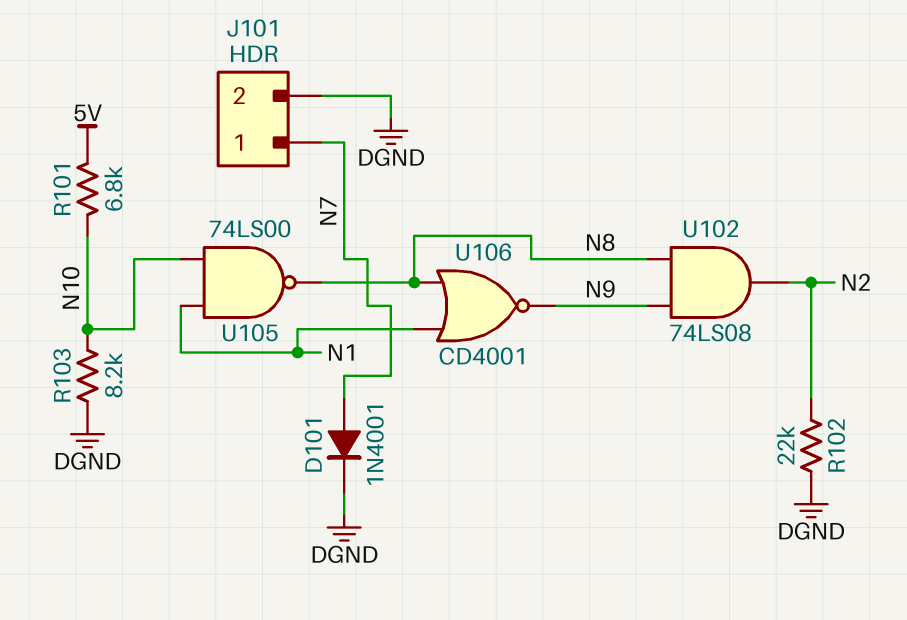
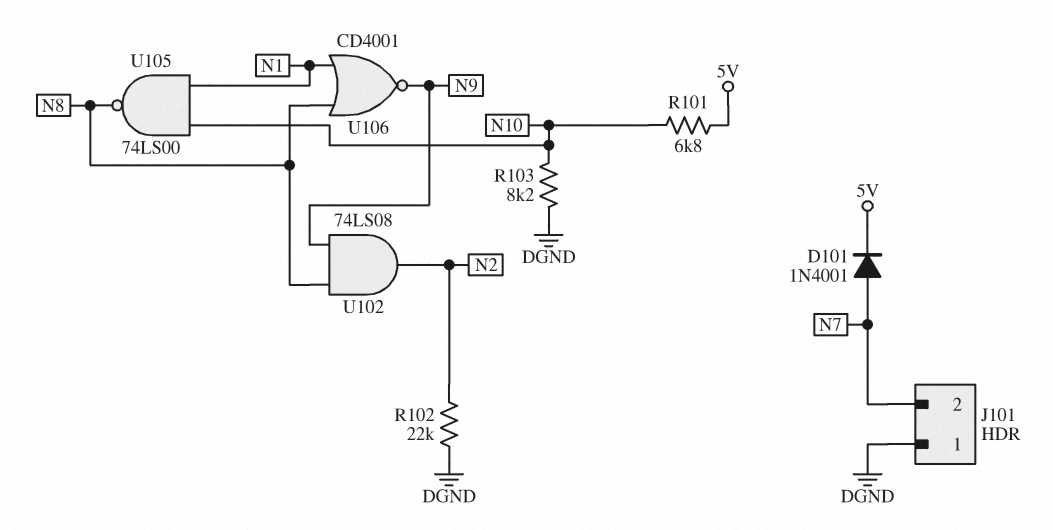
D101: diode 1N4001 (A N7, K DGND) -> diode 1N4001 (A N7, K 5V)
J101 pin 1: N7 -> DGND
J101 pin 2: DGND -> N7

